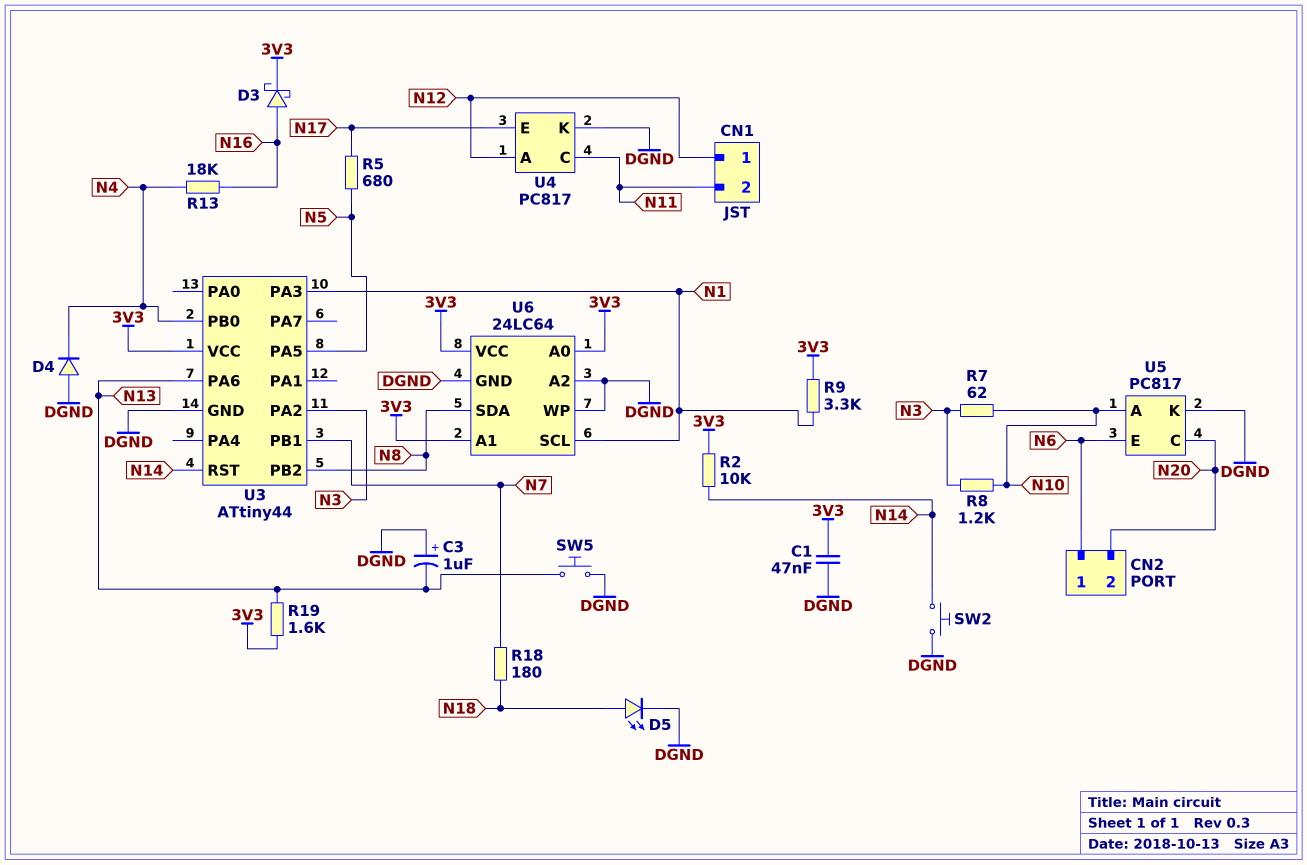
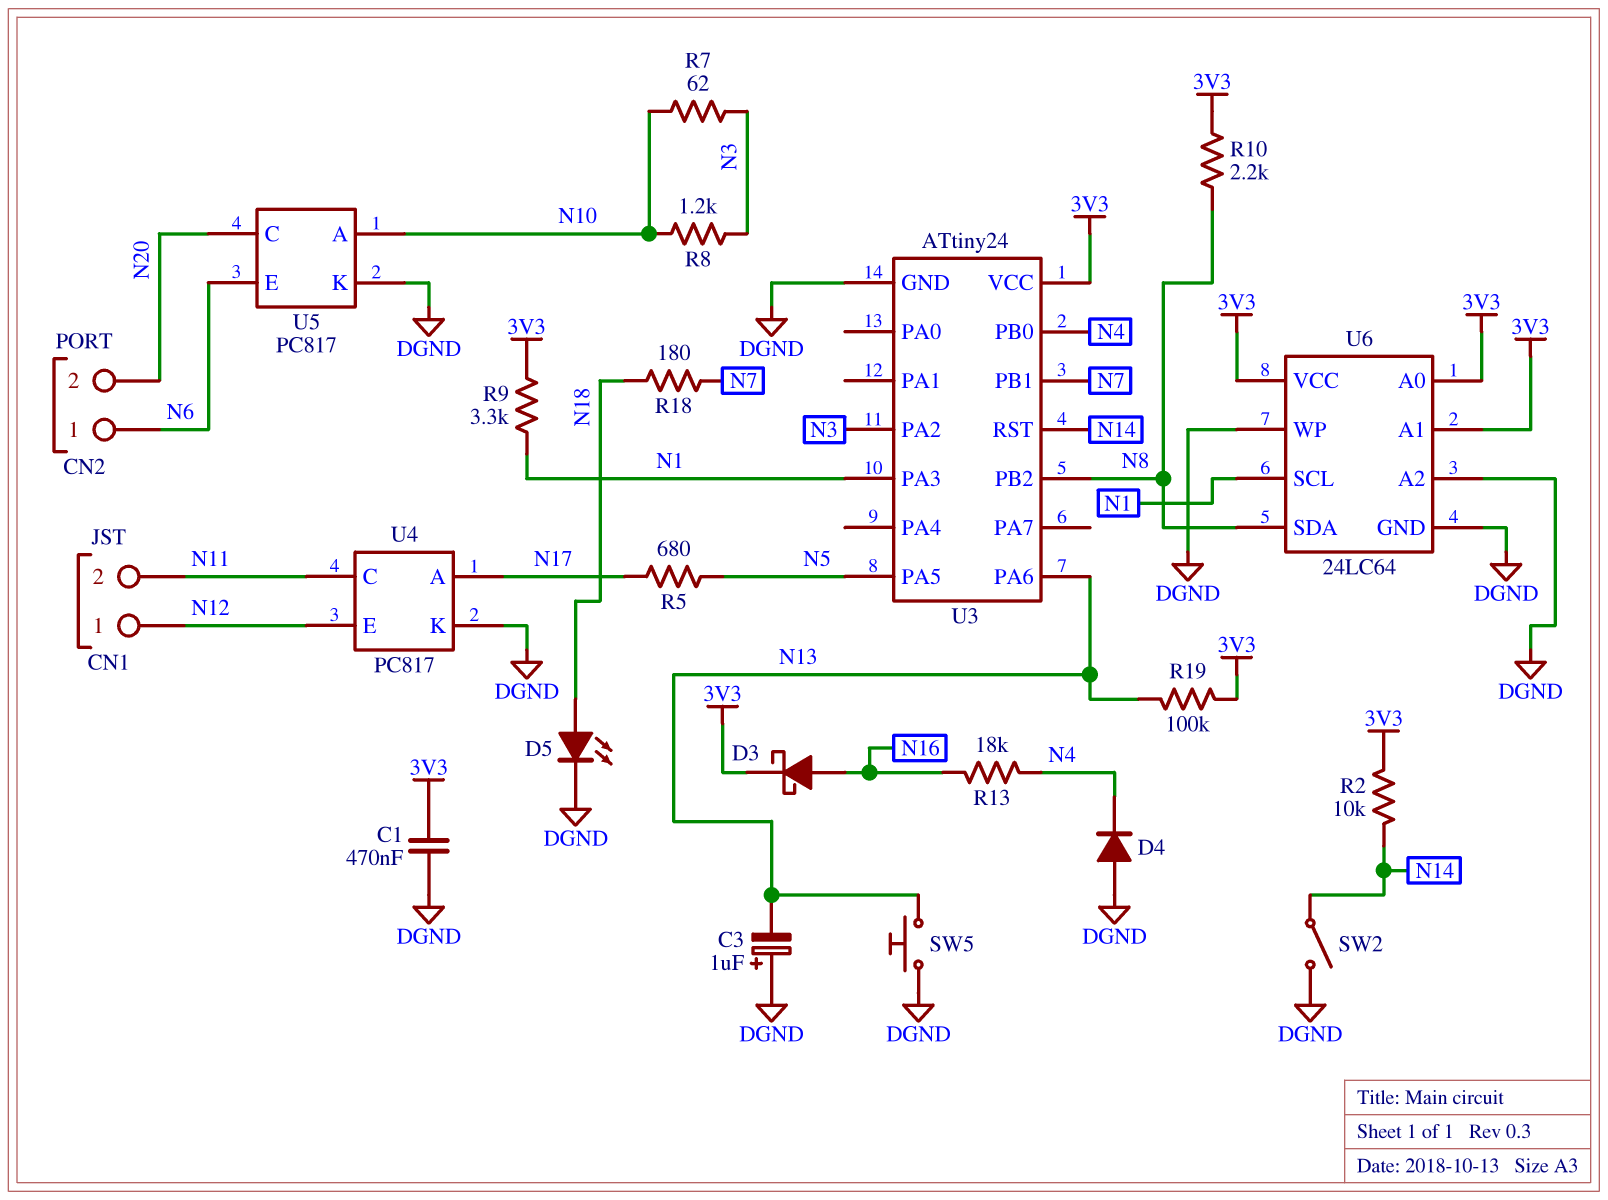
C1: 47nF (3V3, DGND) -> 470nF (3V3, DGND)
R10: none -> 2.2k (3V3, N8)
R19: 1.6k (3V3, N13) -> 100k (3V3, N13)
SW2: button (DGND, N14) -> switch (DGND, N14)
U3: ATtiny44 -> ATtiny24
U4 pin A: N12 -> N17
U4 pin E: N17 -> N12

